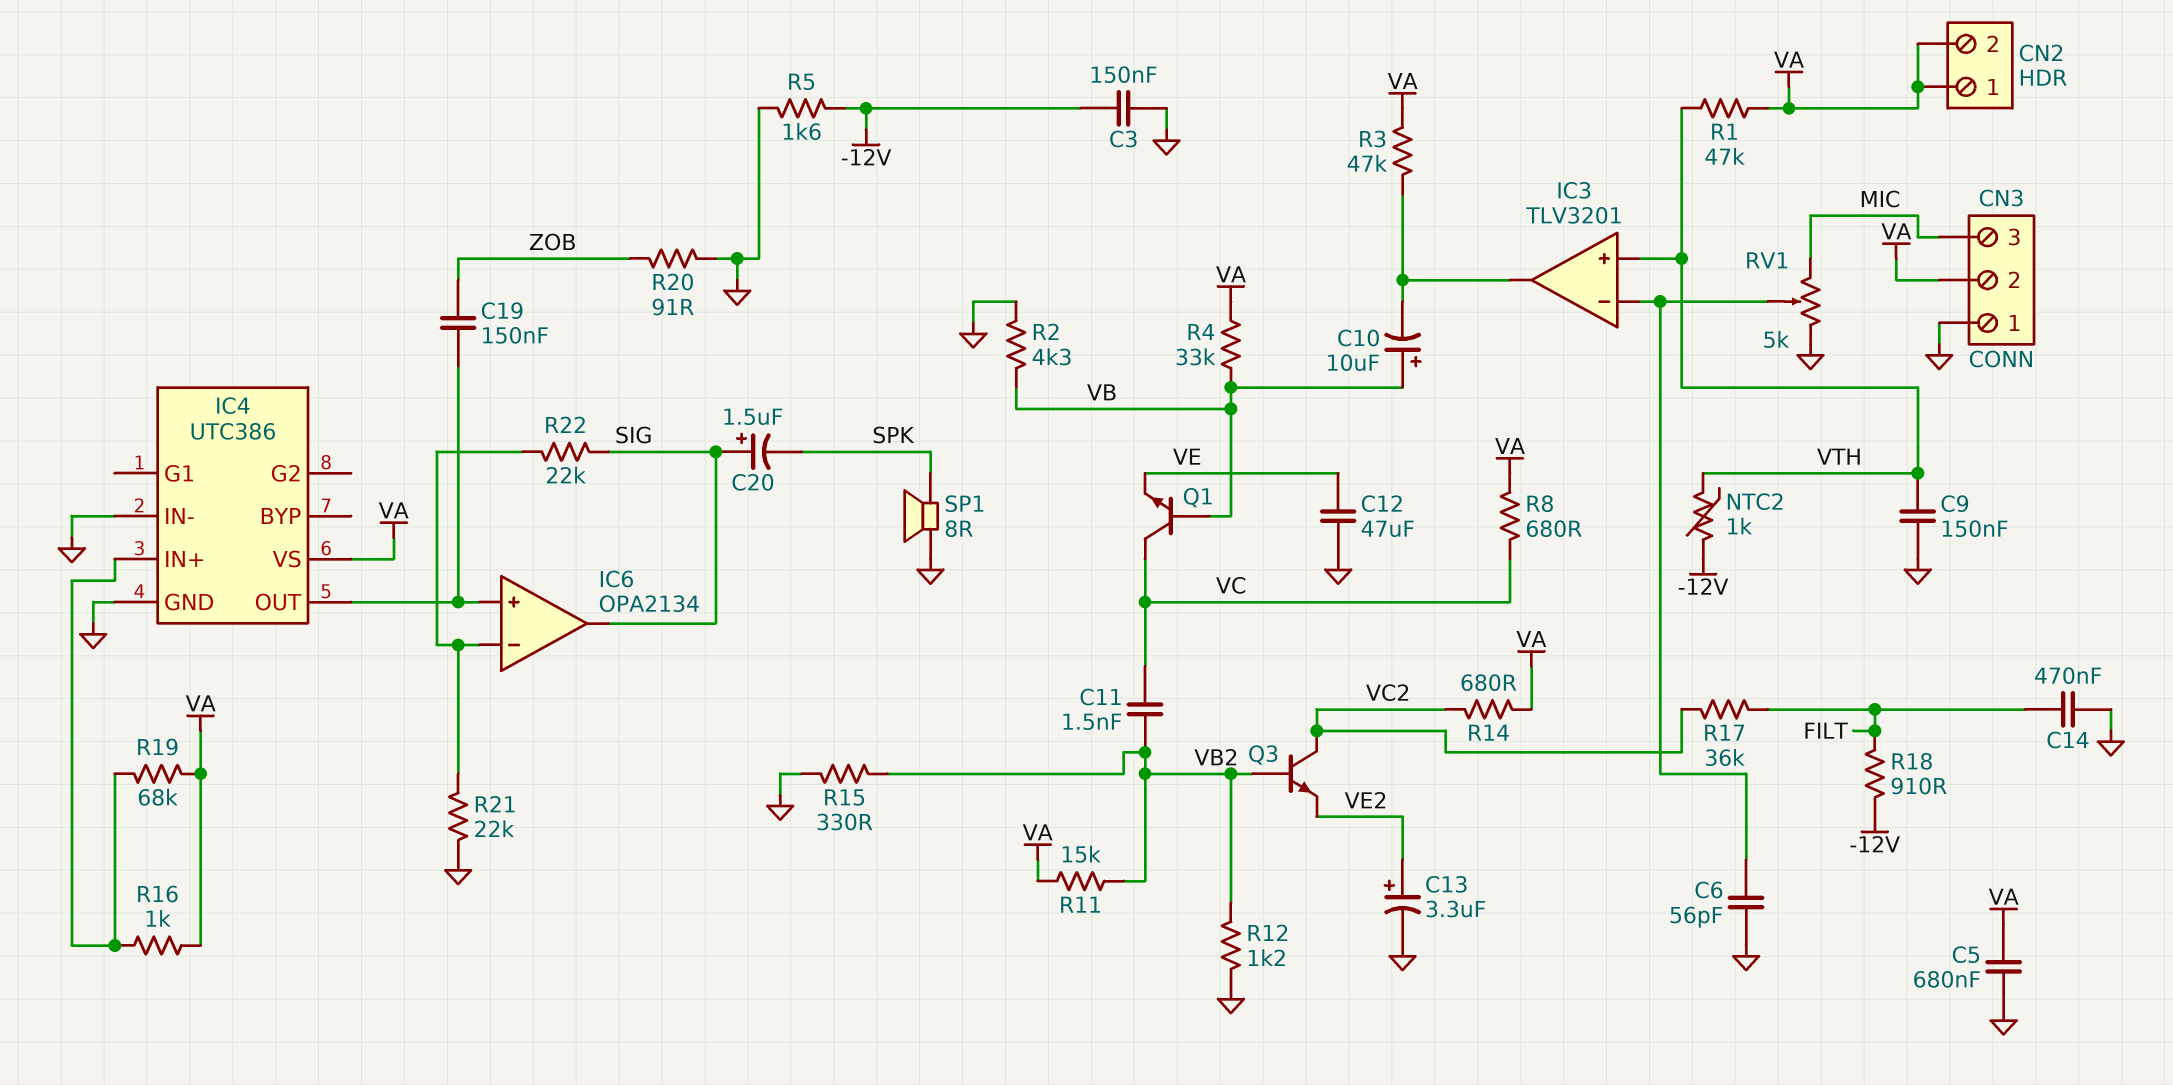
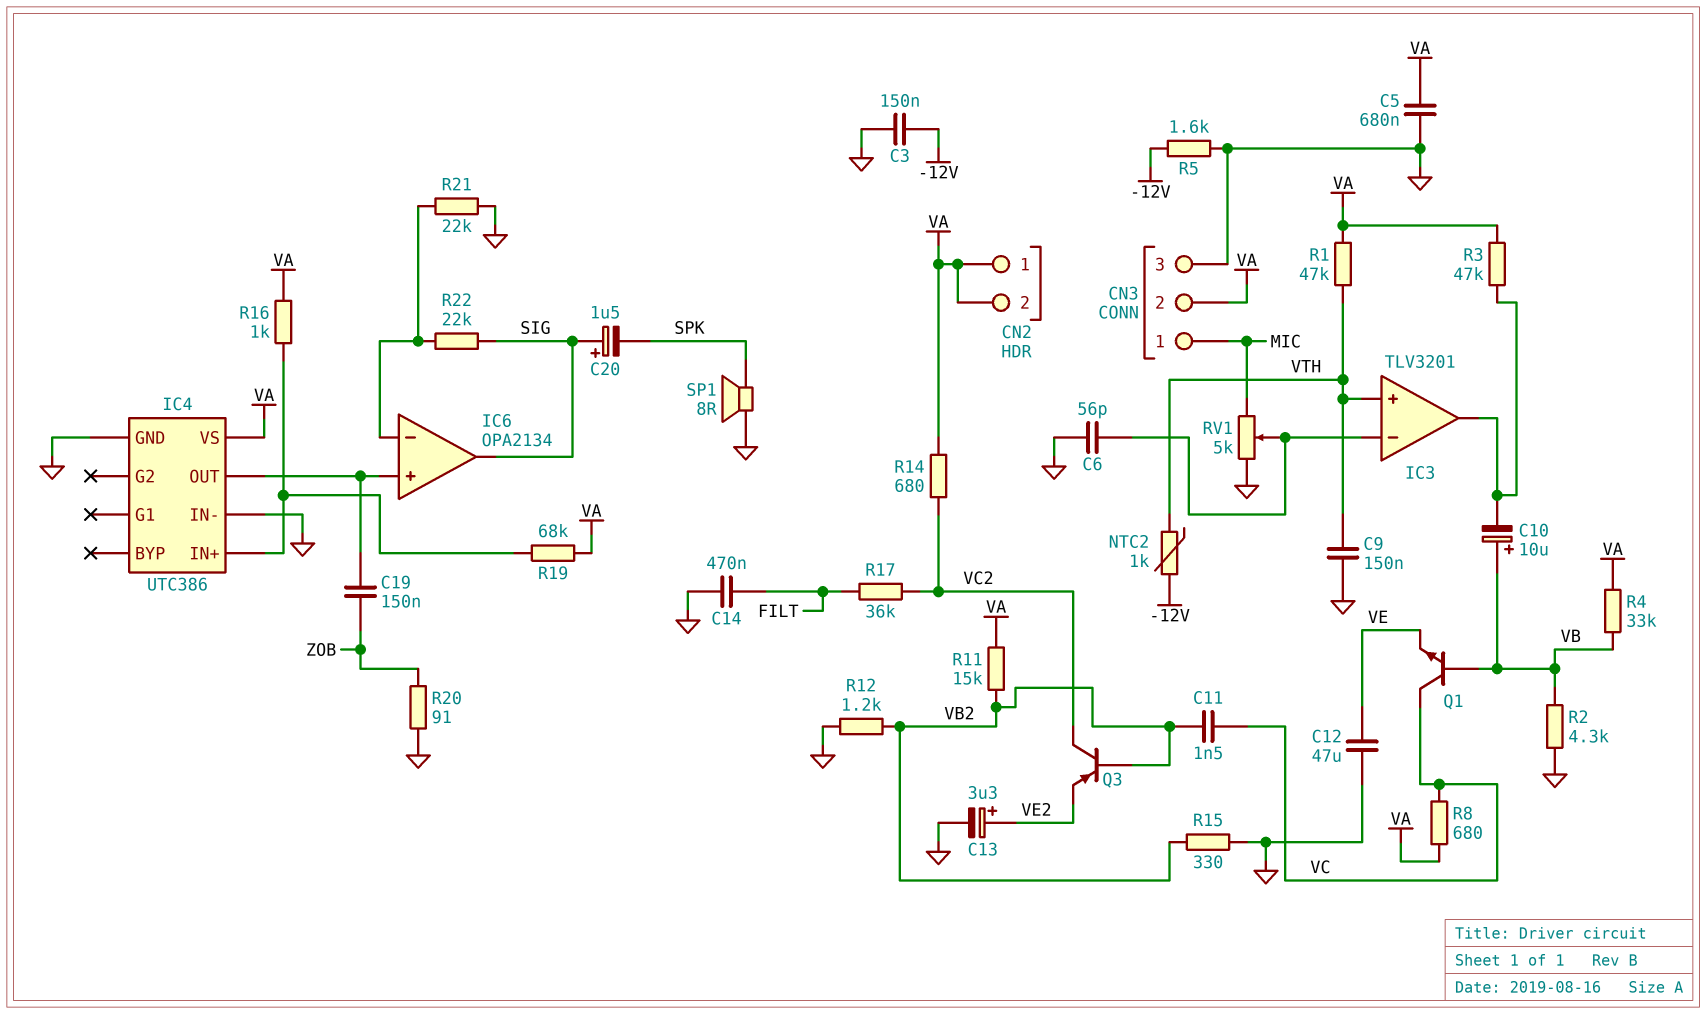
CN3 pin 1: GND -> MIC
CN3 pin 3: MIC -> GND
Q3: NPN (B VB2, C VC2, E VE2) -> PNP (B VB2, C VC2, E VE2)
R18: 910 (-12V, FILT) -> none

